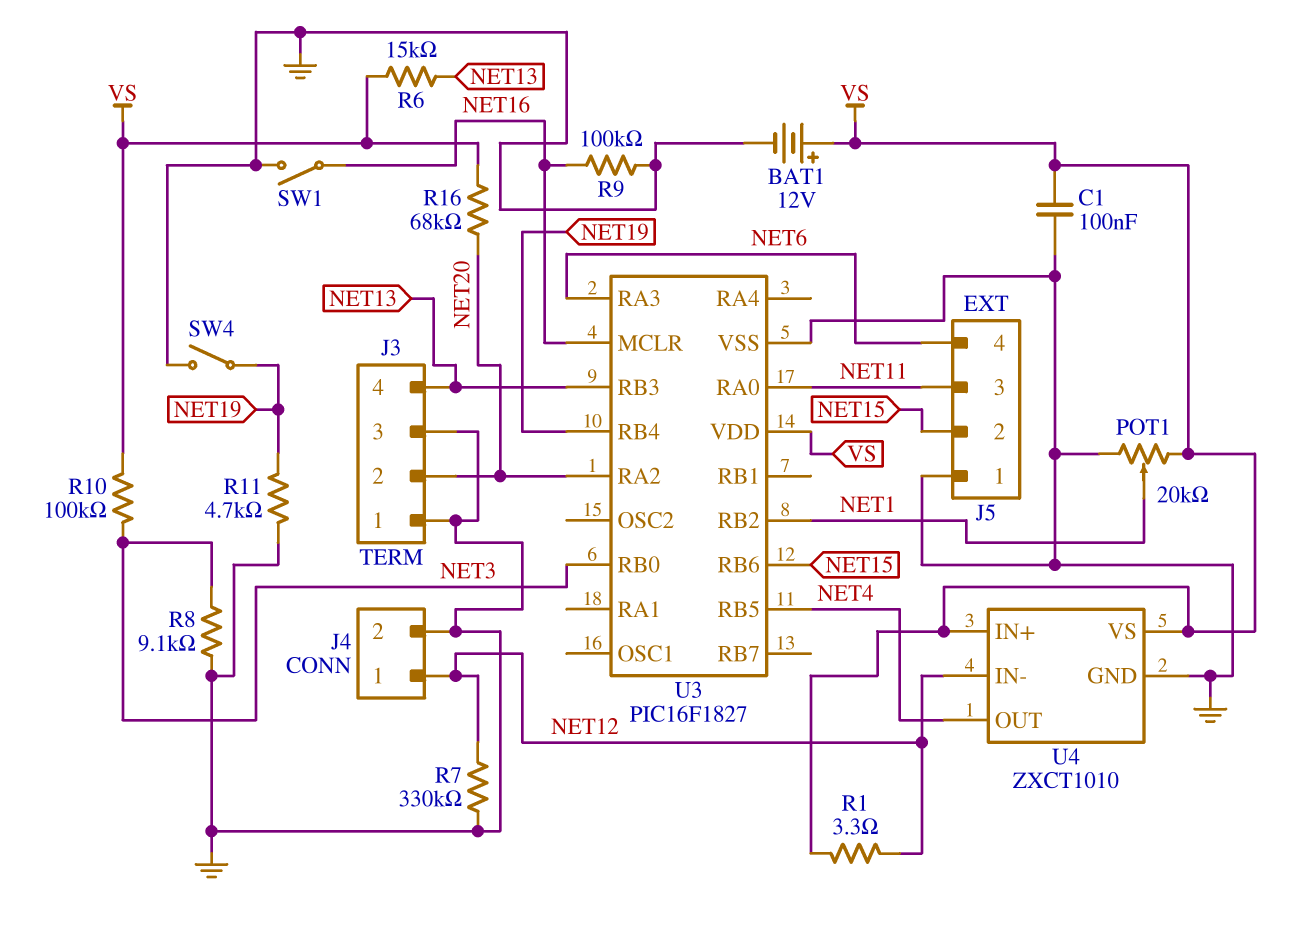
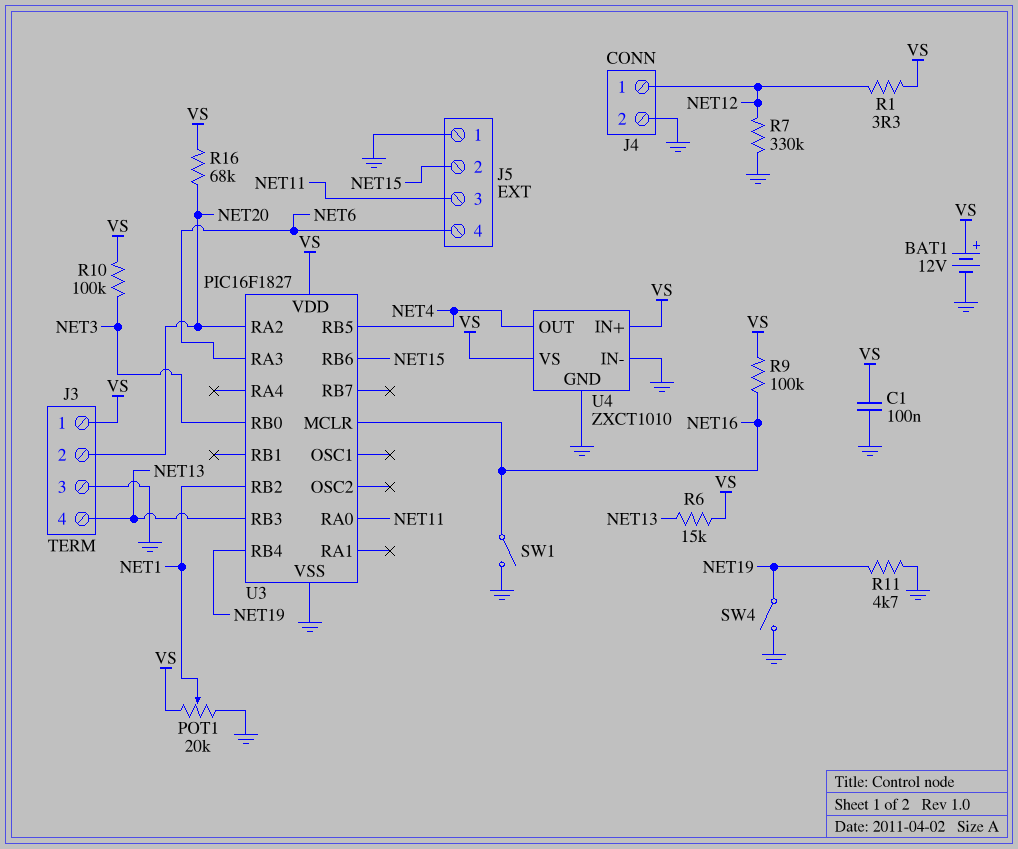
J3 pin 1: GND -> VS
R8: 9.1k (GND, NET3) -> none
R9: 100k (GND, NET16) -> 100k (NET16, VS)
U4 pin IN-: NET12 -> GND

